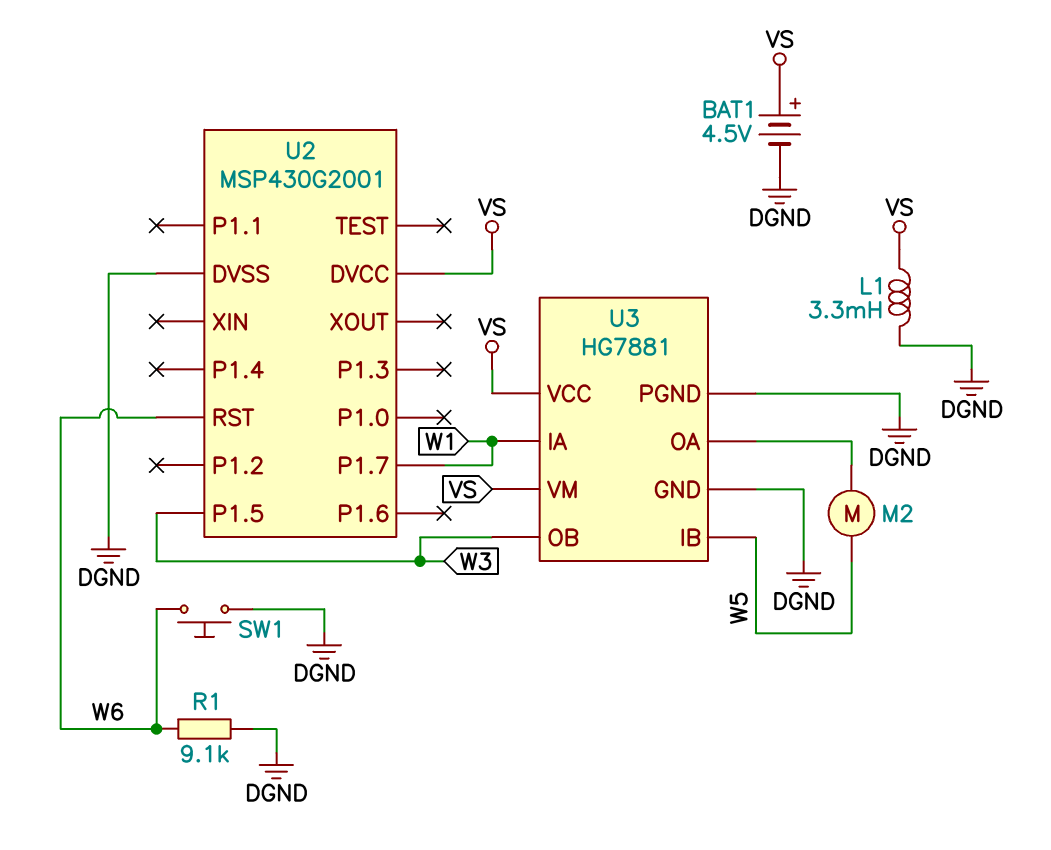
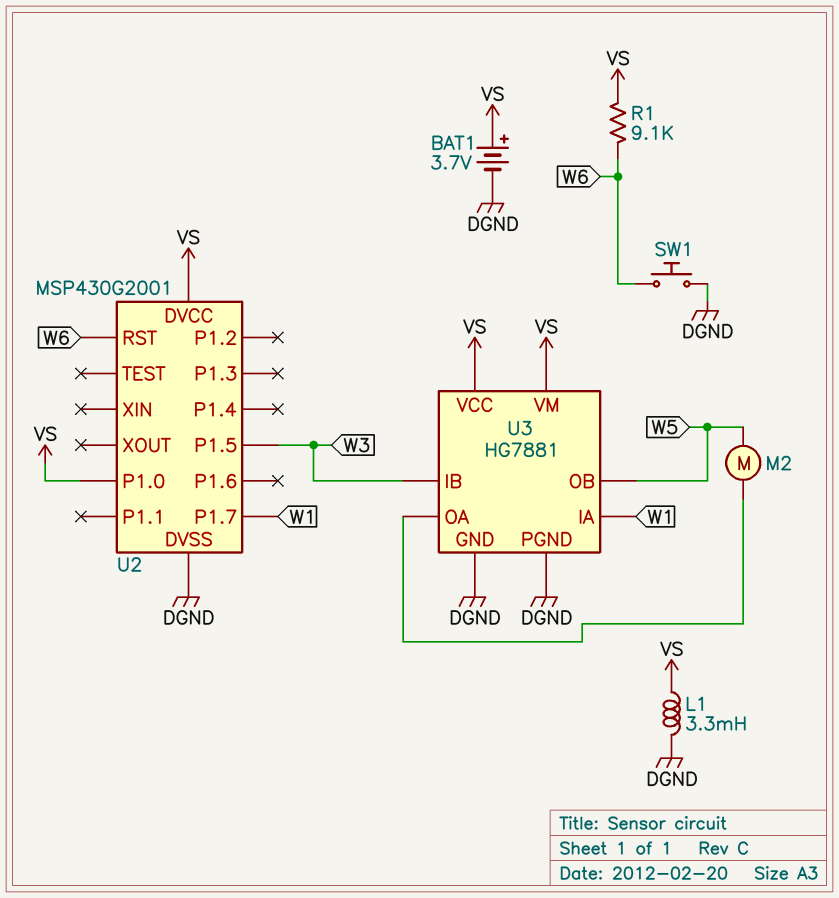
BAT1: 4.5V (plus VS, minus DGND) -> 3.7V (plus VS, minus DGND)
R1: 9.1k (DGND, W6) -> 9.1k (VS, W6)
U2 pin P1.0: none -> VS
U3 pin IB: W5 -> W3
U3 pin OB: W3 -> W5

